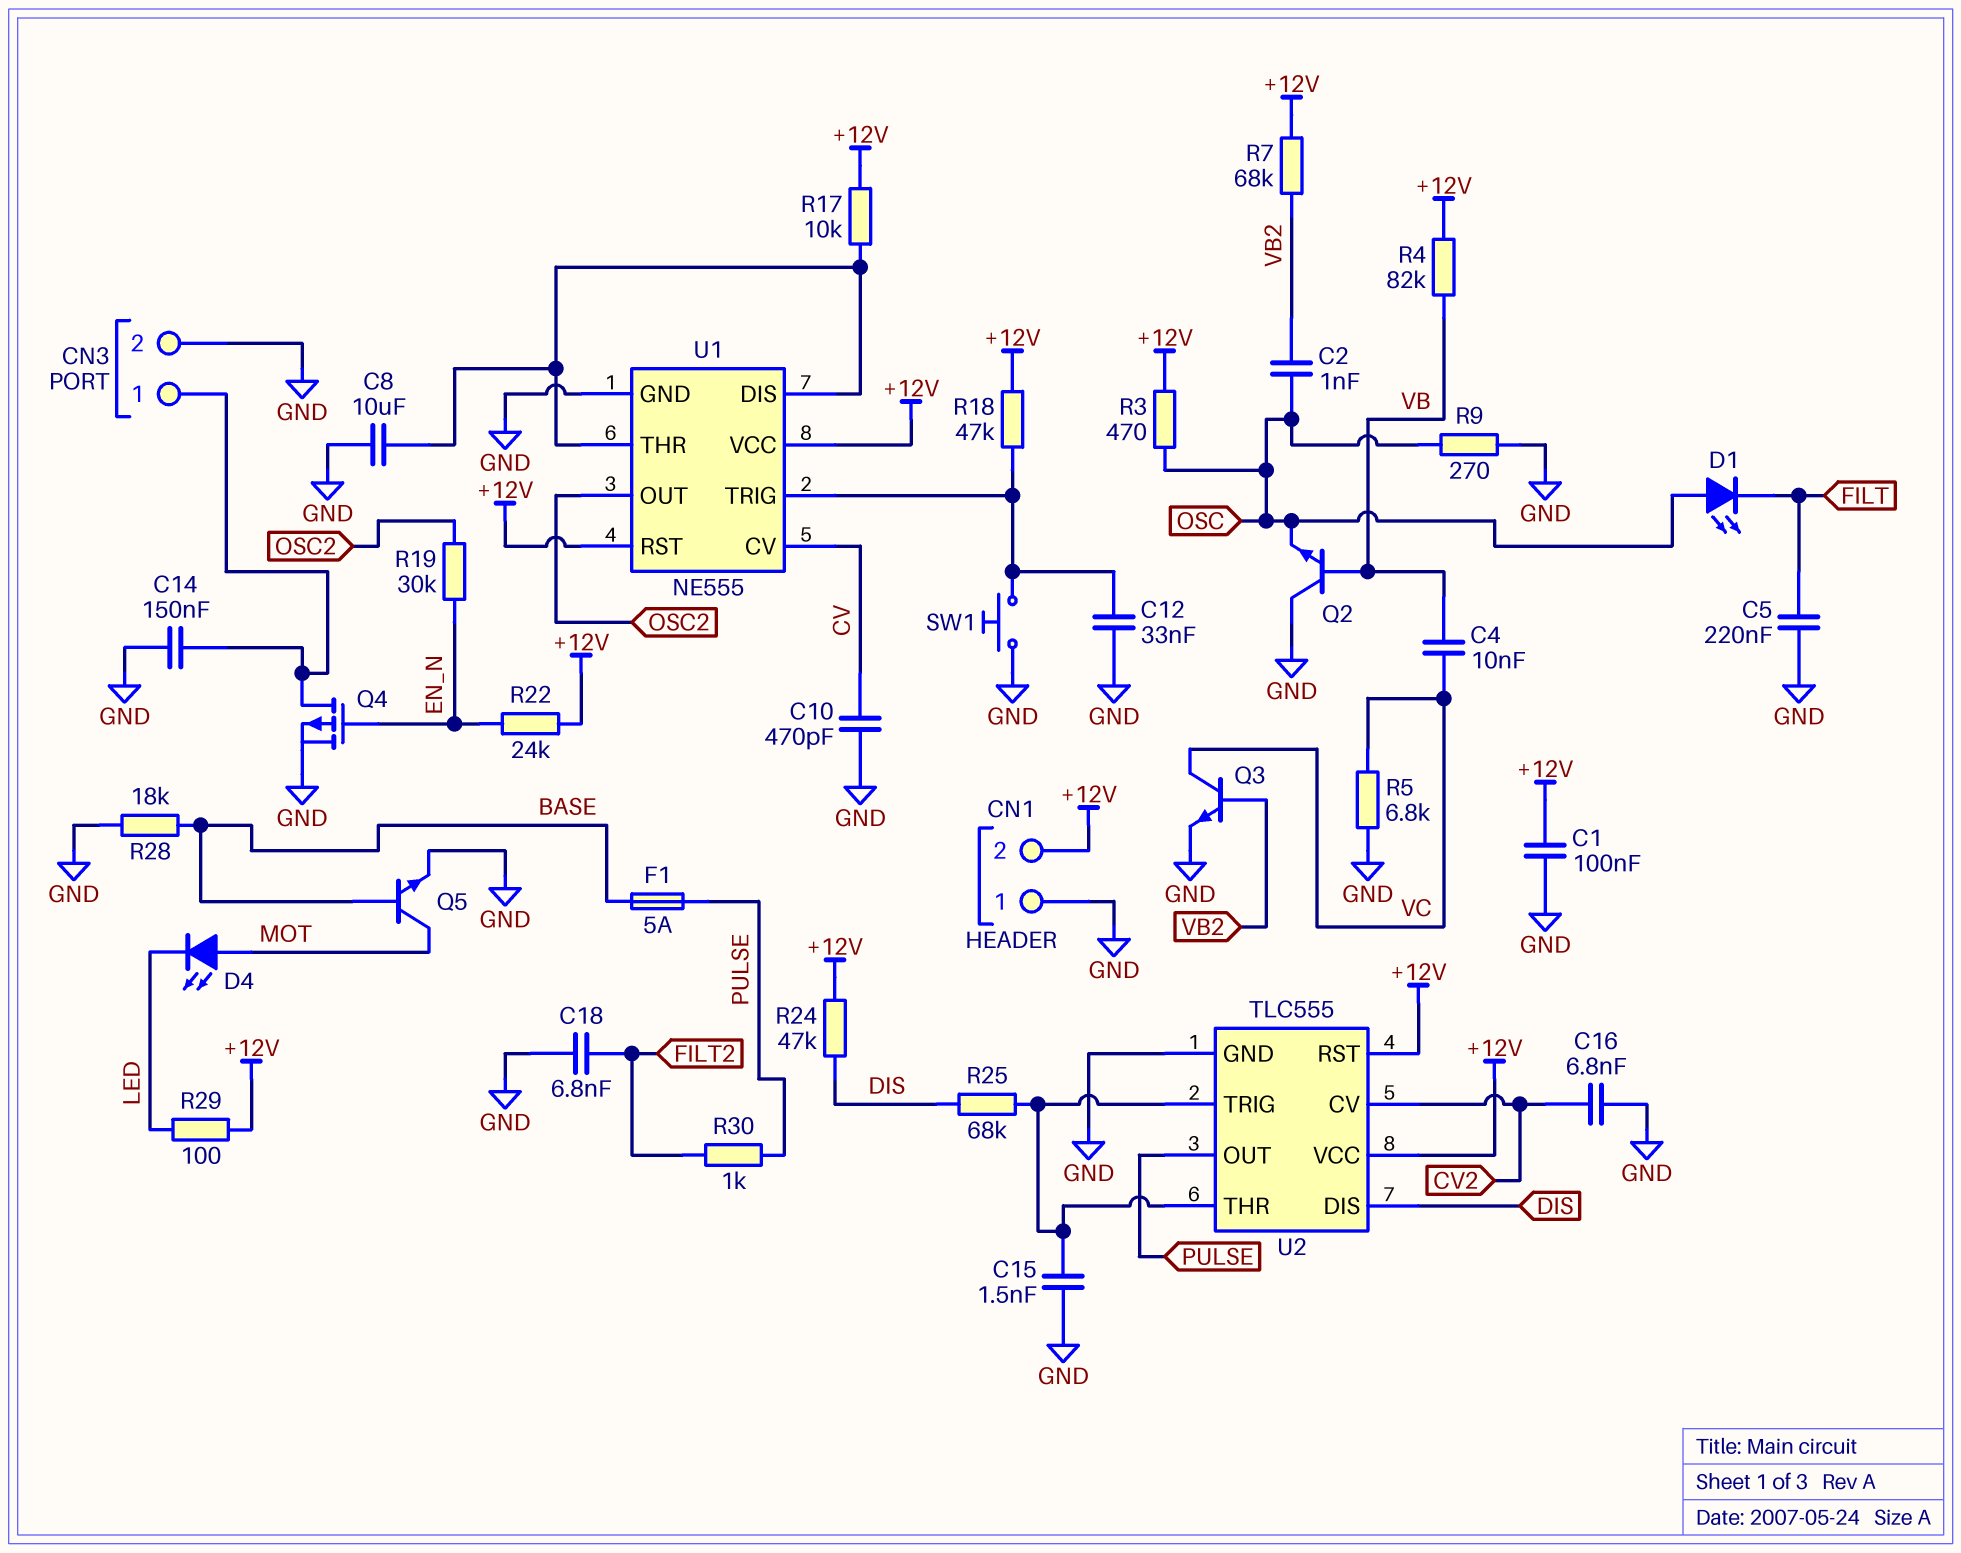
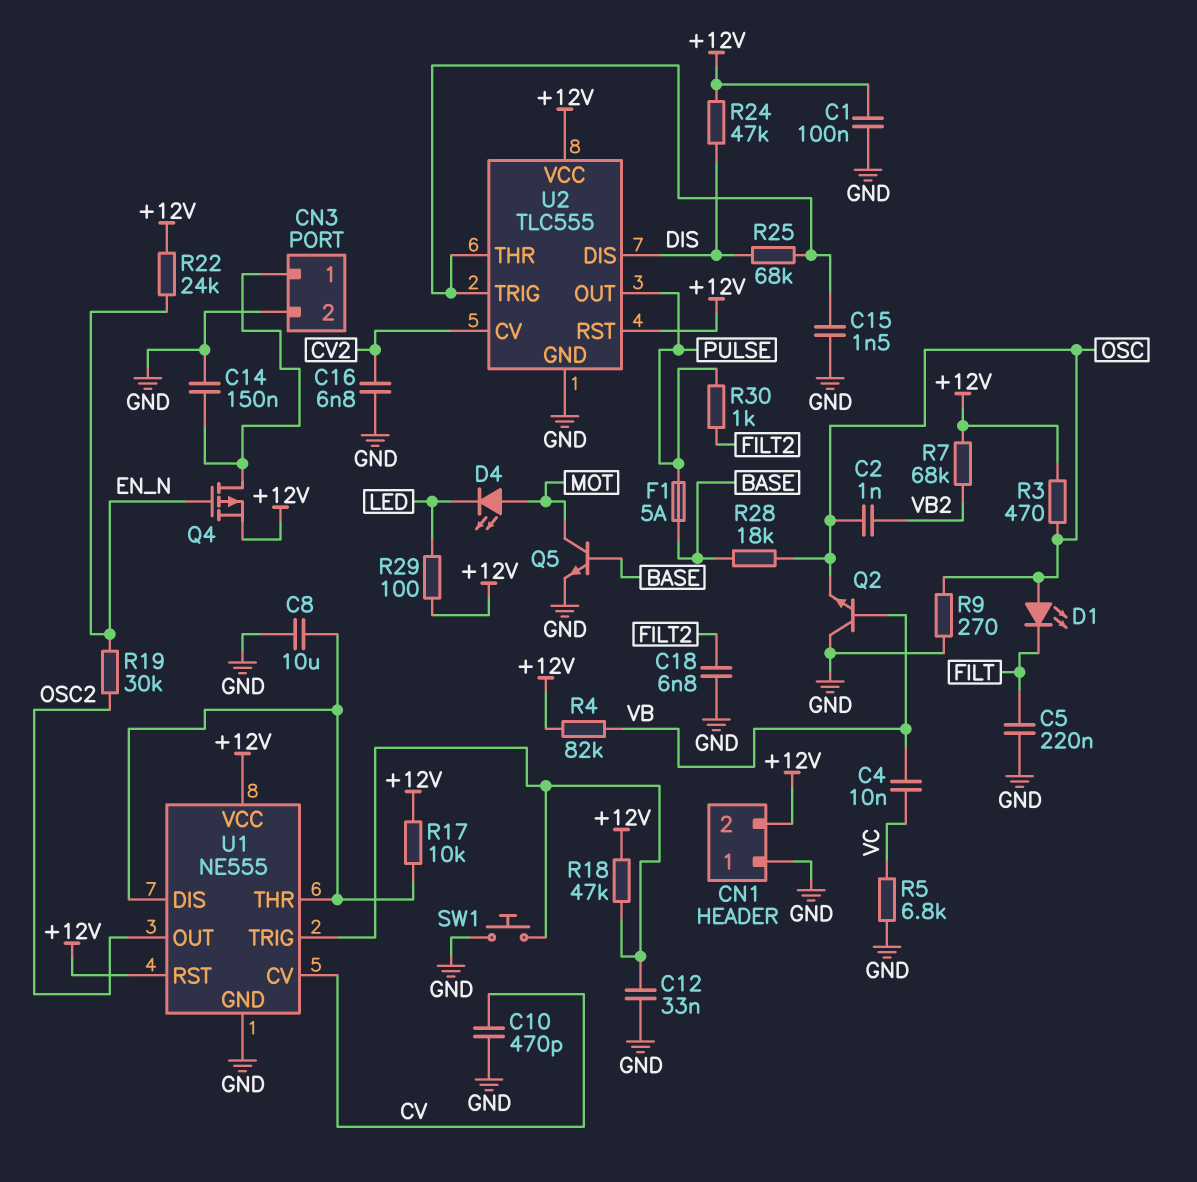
Q3: NPN (B VB2, C VC, E GND) -> none
Q4: PMOS (G EN_N, D CN3/1, S GND) -> PMOS (G EN_N, D CN3/1, S +12V)
R28: 18k (BASE, GND) -> 18k (BASE, OSC)

